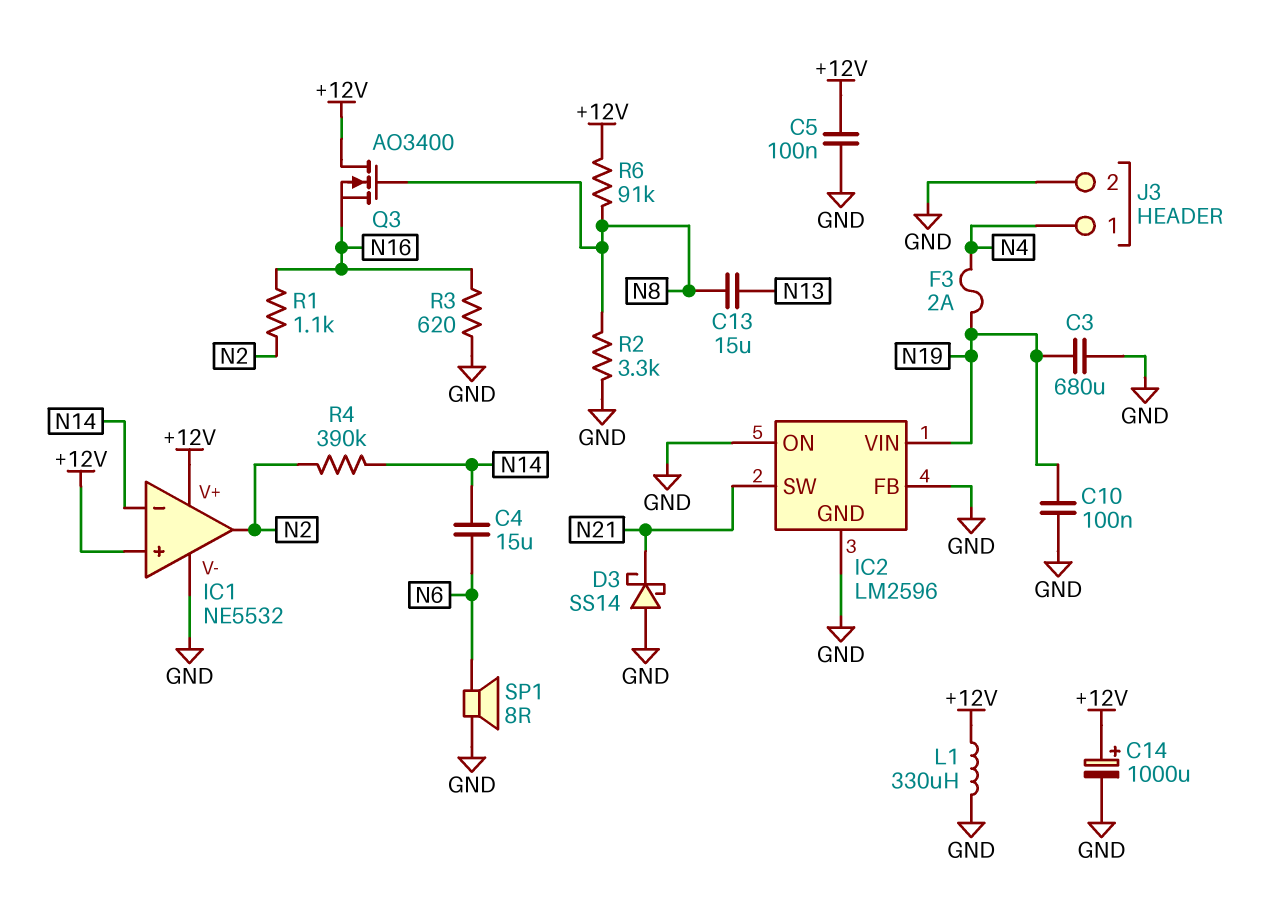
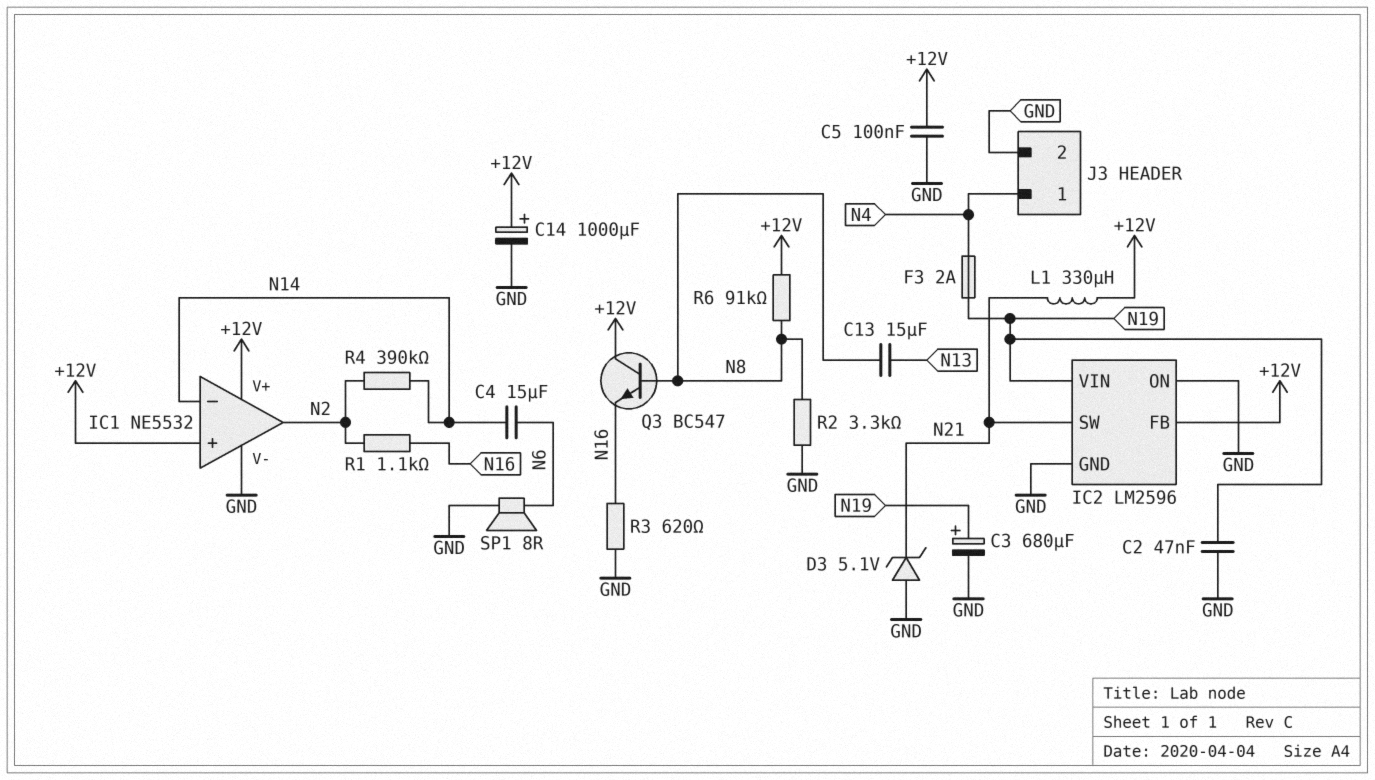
C2: none -> 47nF (GND, N19)
C3: 680uF (GND, N19) -> 680uF (plus N19, minus GND)
C10: 100nF (GND, N19) -> none
D3: schottky SS14 (A GND, K N21) -> zener 5.1V (A GND, K N21)
IC2 pin FB: GND -> +12V
L1: 330uH (+12V, GND) -> 330uH (+12V, N21)
Q3: NMOS AO3400 (G N8, D +12V, S N16) -> NPN BC547 (B N8, C +12V, E N16)

